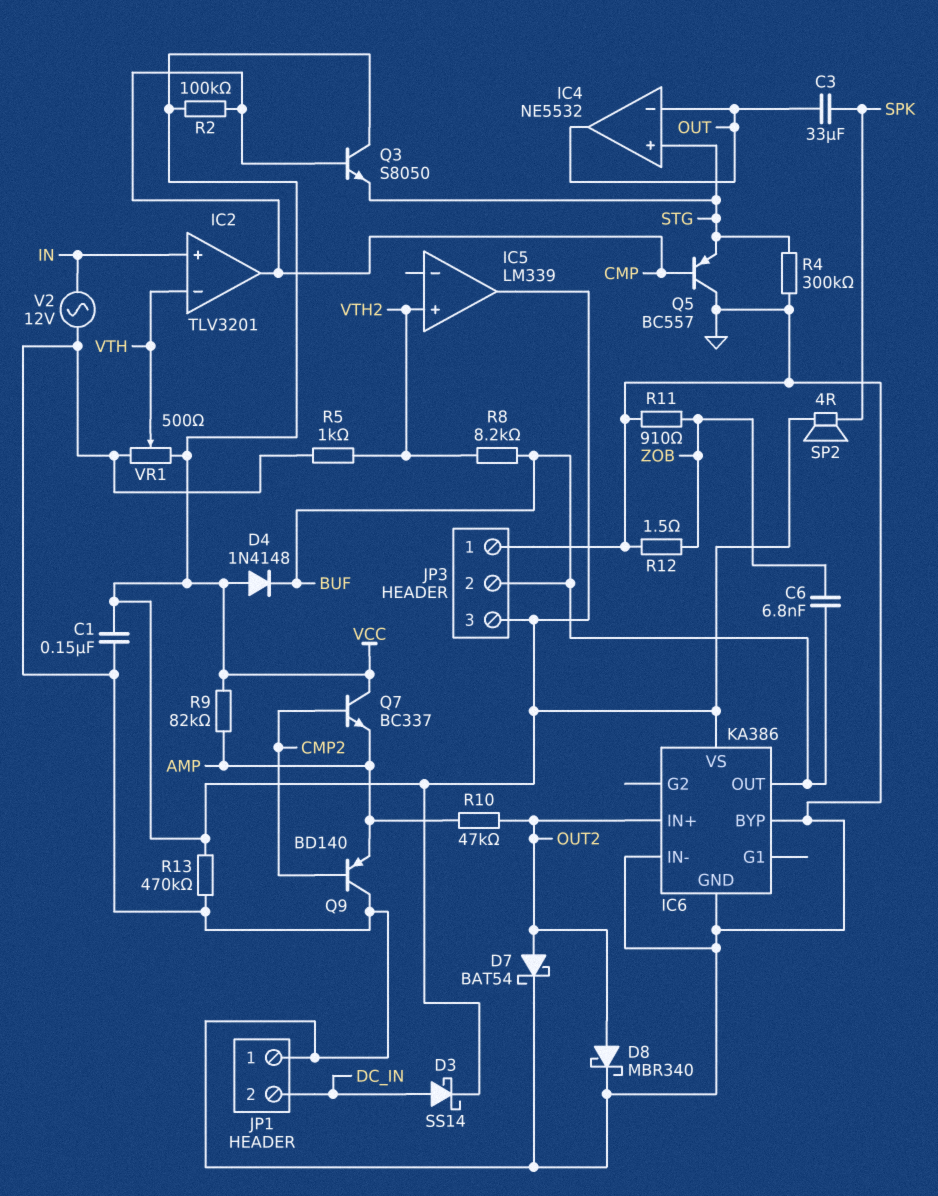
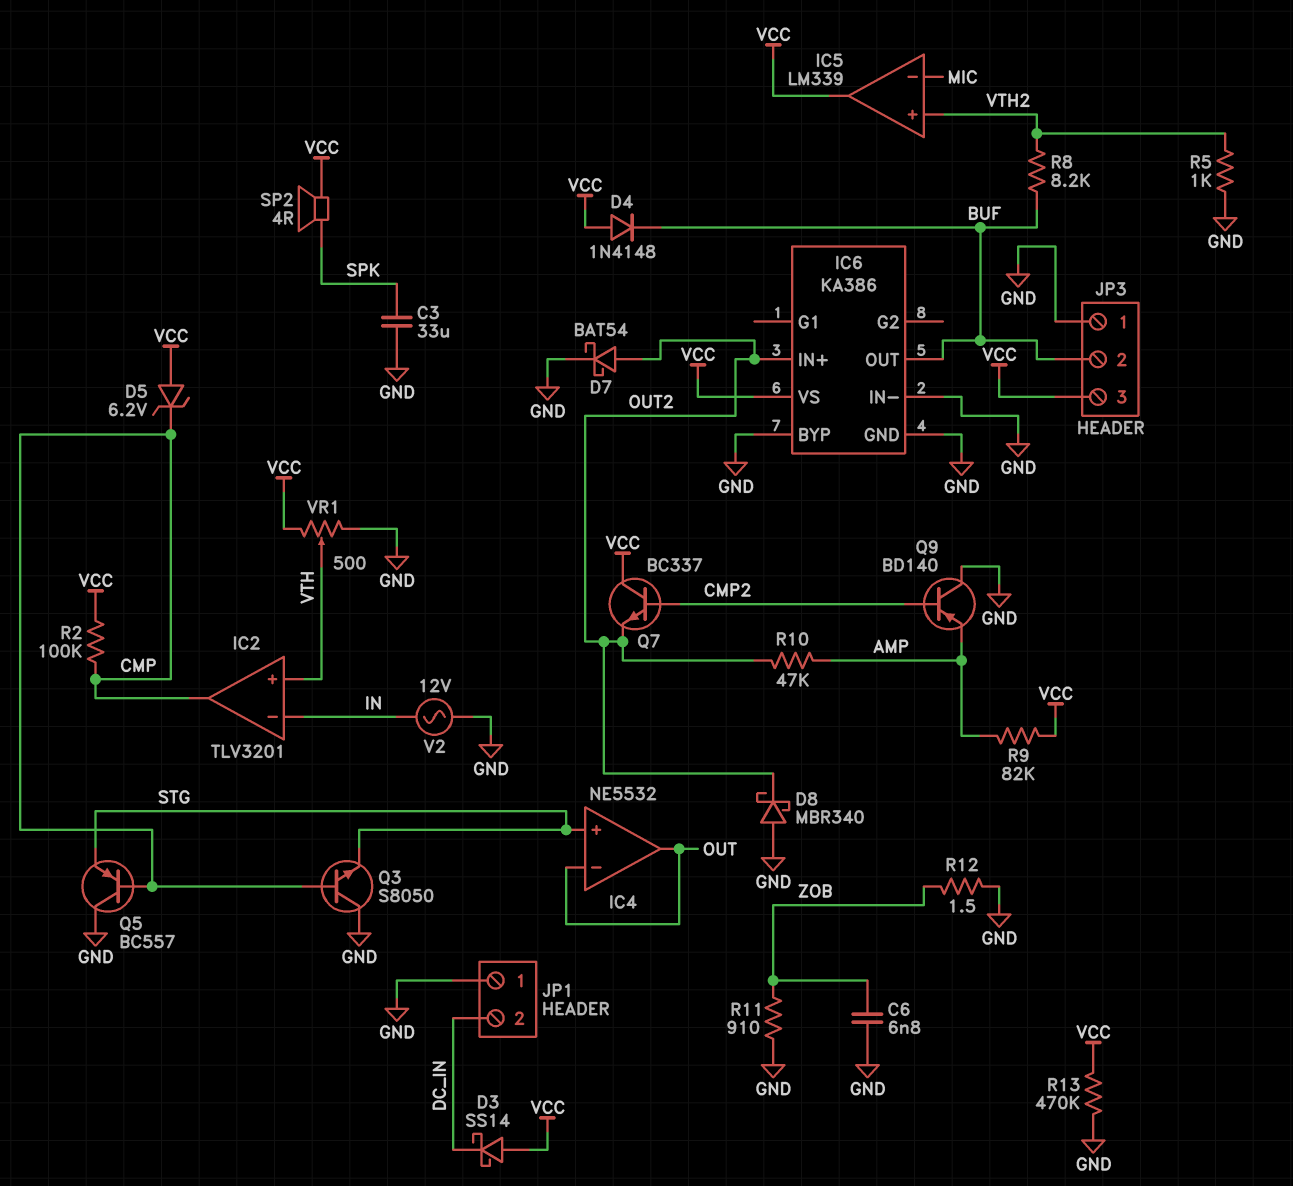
C1: 150nF (GND, VCC) -> none
C3: 33uF (OUT, SPK) -> 33uF (GND, SPK)
C6: 6.8nF (BUF, ZOB) -> 6.8nF (GND, ZOB)
D3: schottky SS14 (A DC_IN, K VCC) -> schottky SS14 (A VCC, K DC_IN)
D5: none -> zener 6.2V (A VCC, K CMP)
D8: schottky MBR340 (A OUT2, K GND) -> schottky MBR340 (A GND, K OUT2)
IC2 pin in+: IN -> VTH
IC2 pin in-: VTH -> IN
IC5 pin in-: none -> MIC
Q3: NPN S8050 (B CMP, C VCC, E STG) -> NPN S8050 (B CMP, C GND, E STG)
Q7: NPN BC337 (B CMP2, C VCC, E AMP) -> NPN BC337 (B CMP2, C VCC, E OUT2)
R4: 300k (GND, STG) -> none

